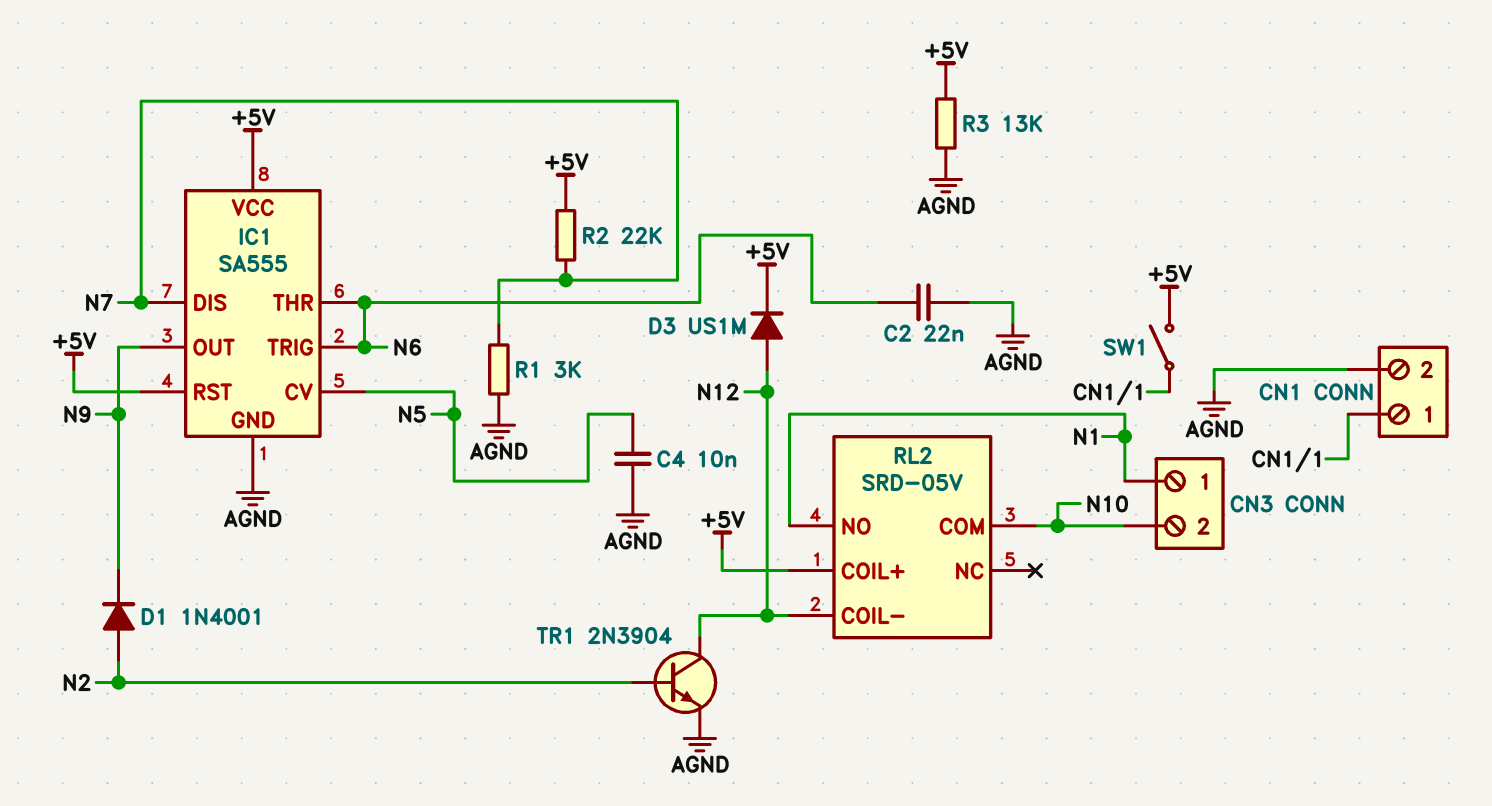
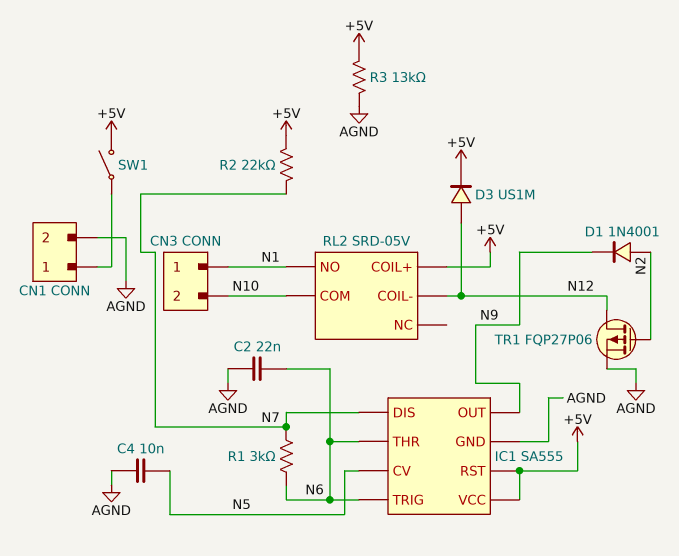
R1: 3k (AGND, N7) -> 3k (N6, N7)
TR1: NPN 2N3904 (B N2, C N12, E AGND) -> PMOS FQP27P06 (G N2, D N12, S AGND)

